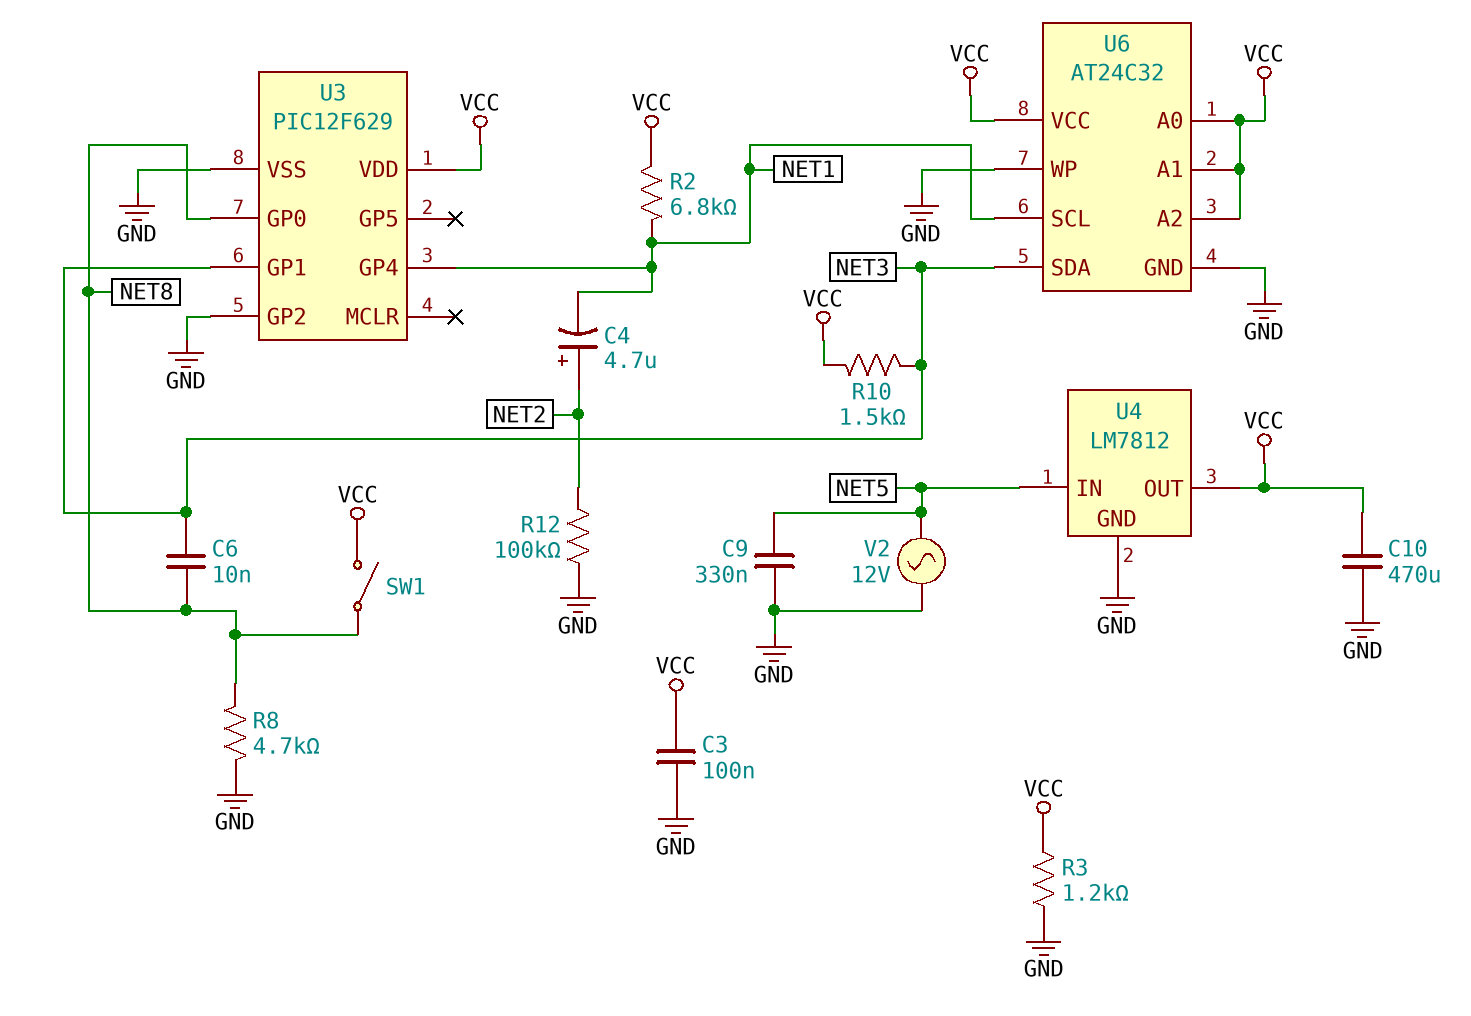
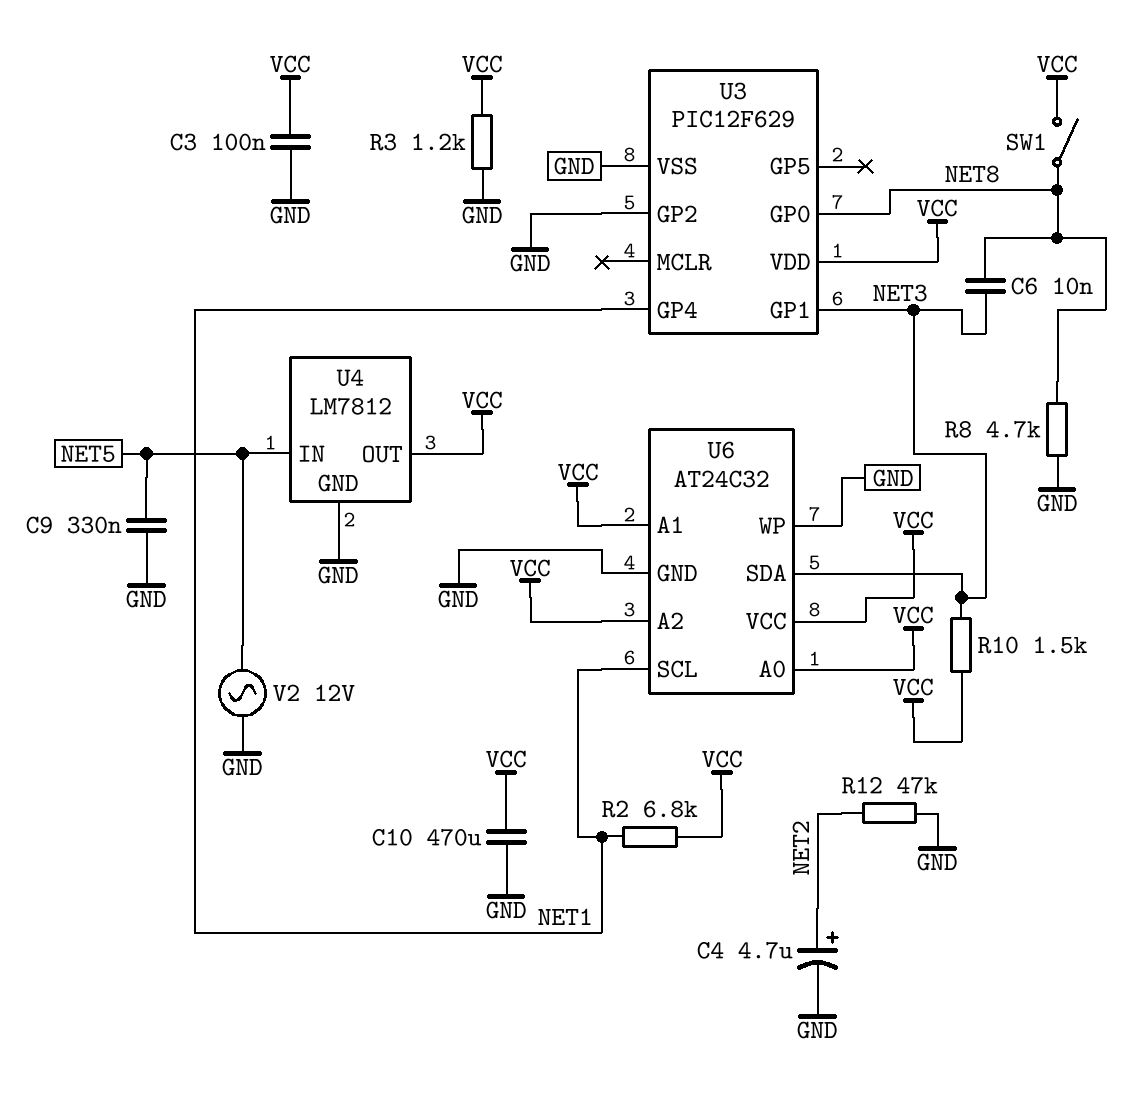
C4: 4.7uF (plus NET2, minus NET1) -> 4.7uF (plus NET2, minus GND)
R12: 100k (GND, NET2) -> 47k (GND, NET2)

